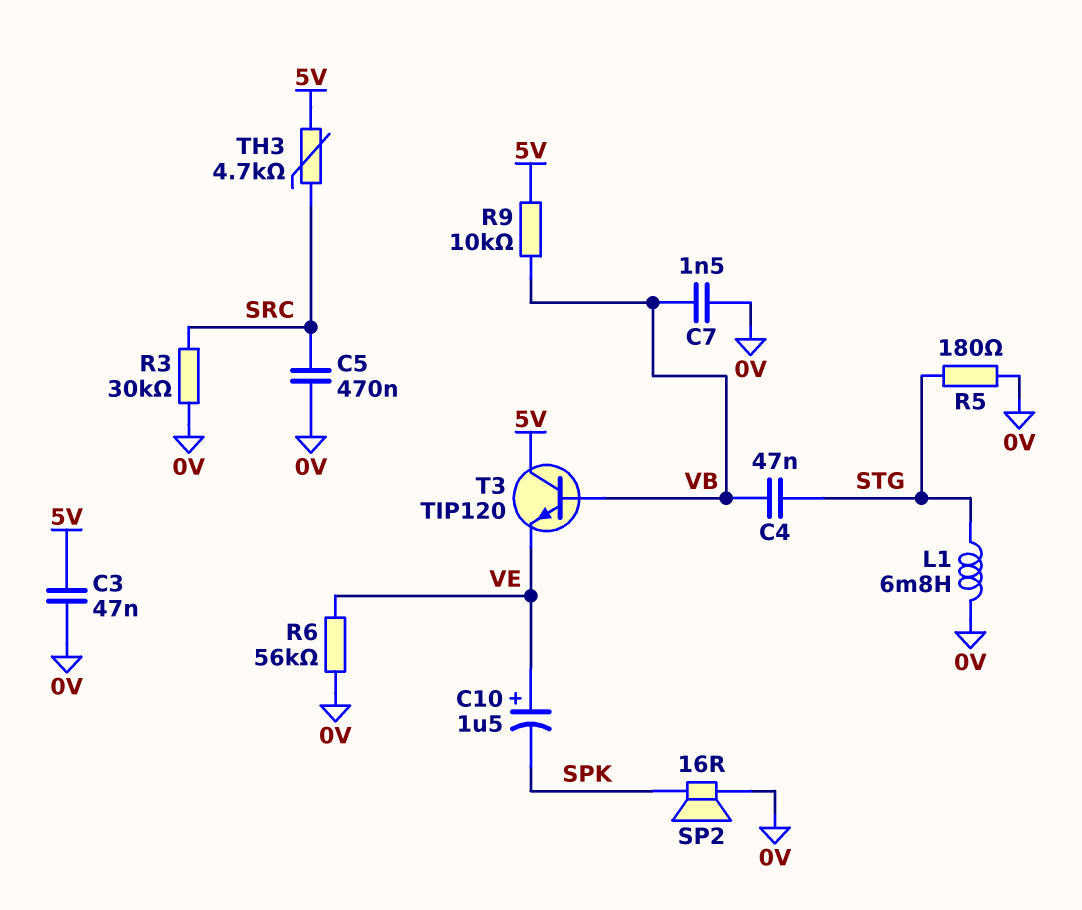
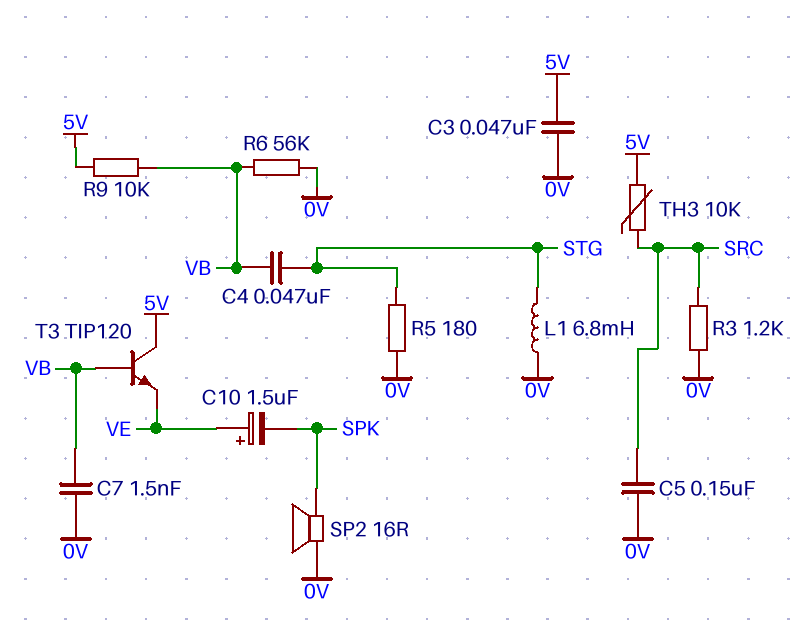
C5: 470nF (0V, SRC) -> 150nF (0V, SRC)
R3: 30k (0V, SRC) -> 1.2k (0V, SRC)
R6: 56k (0V, VE) -> 56k (0V, VB)
TH3: 4.7k (5V, SRC) -> 10k (5V, SRC)

